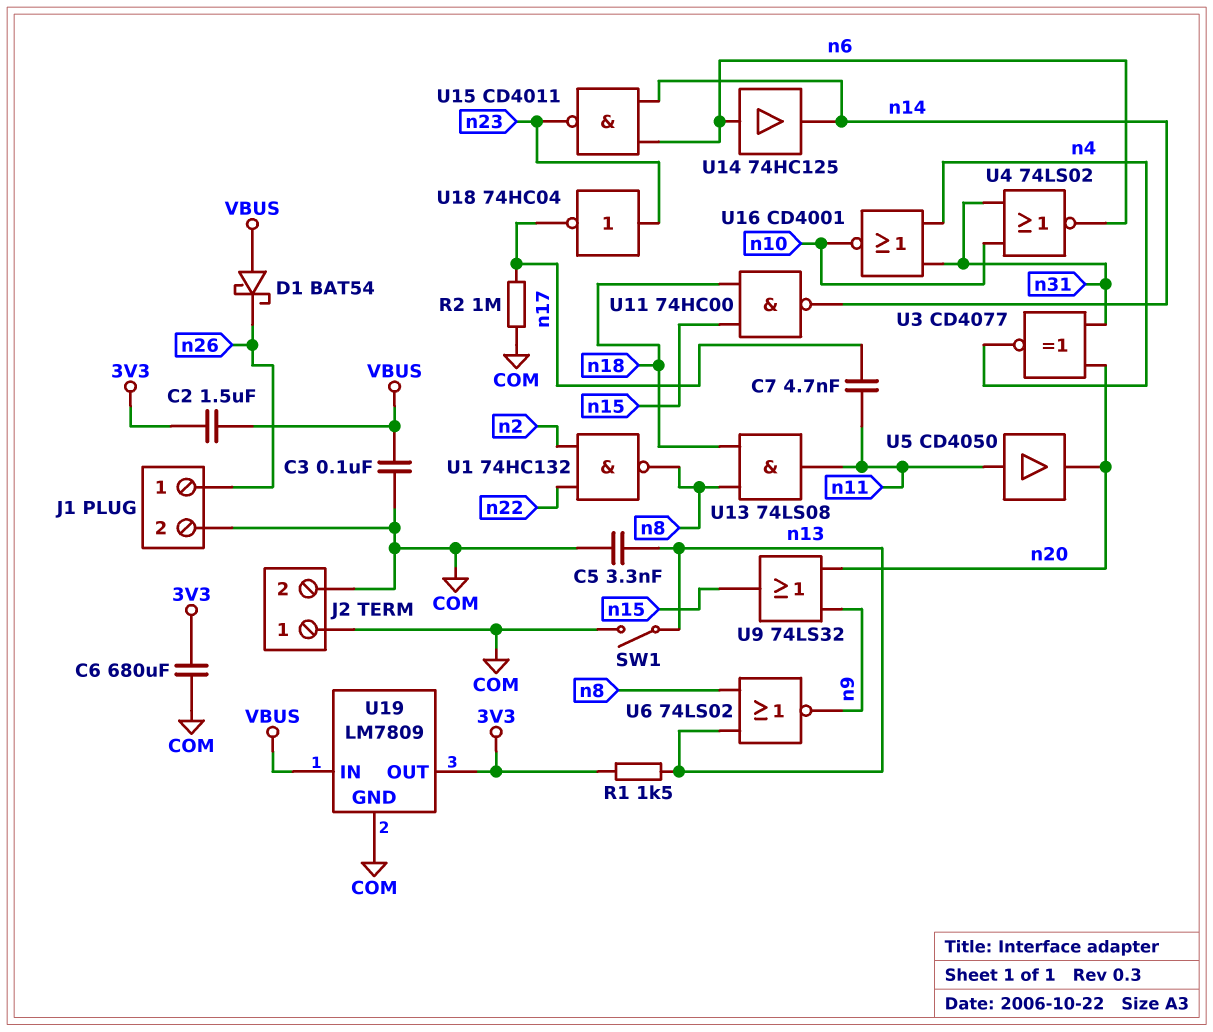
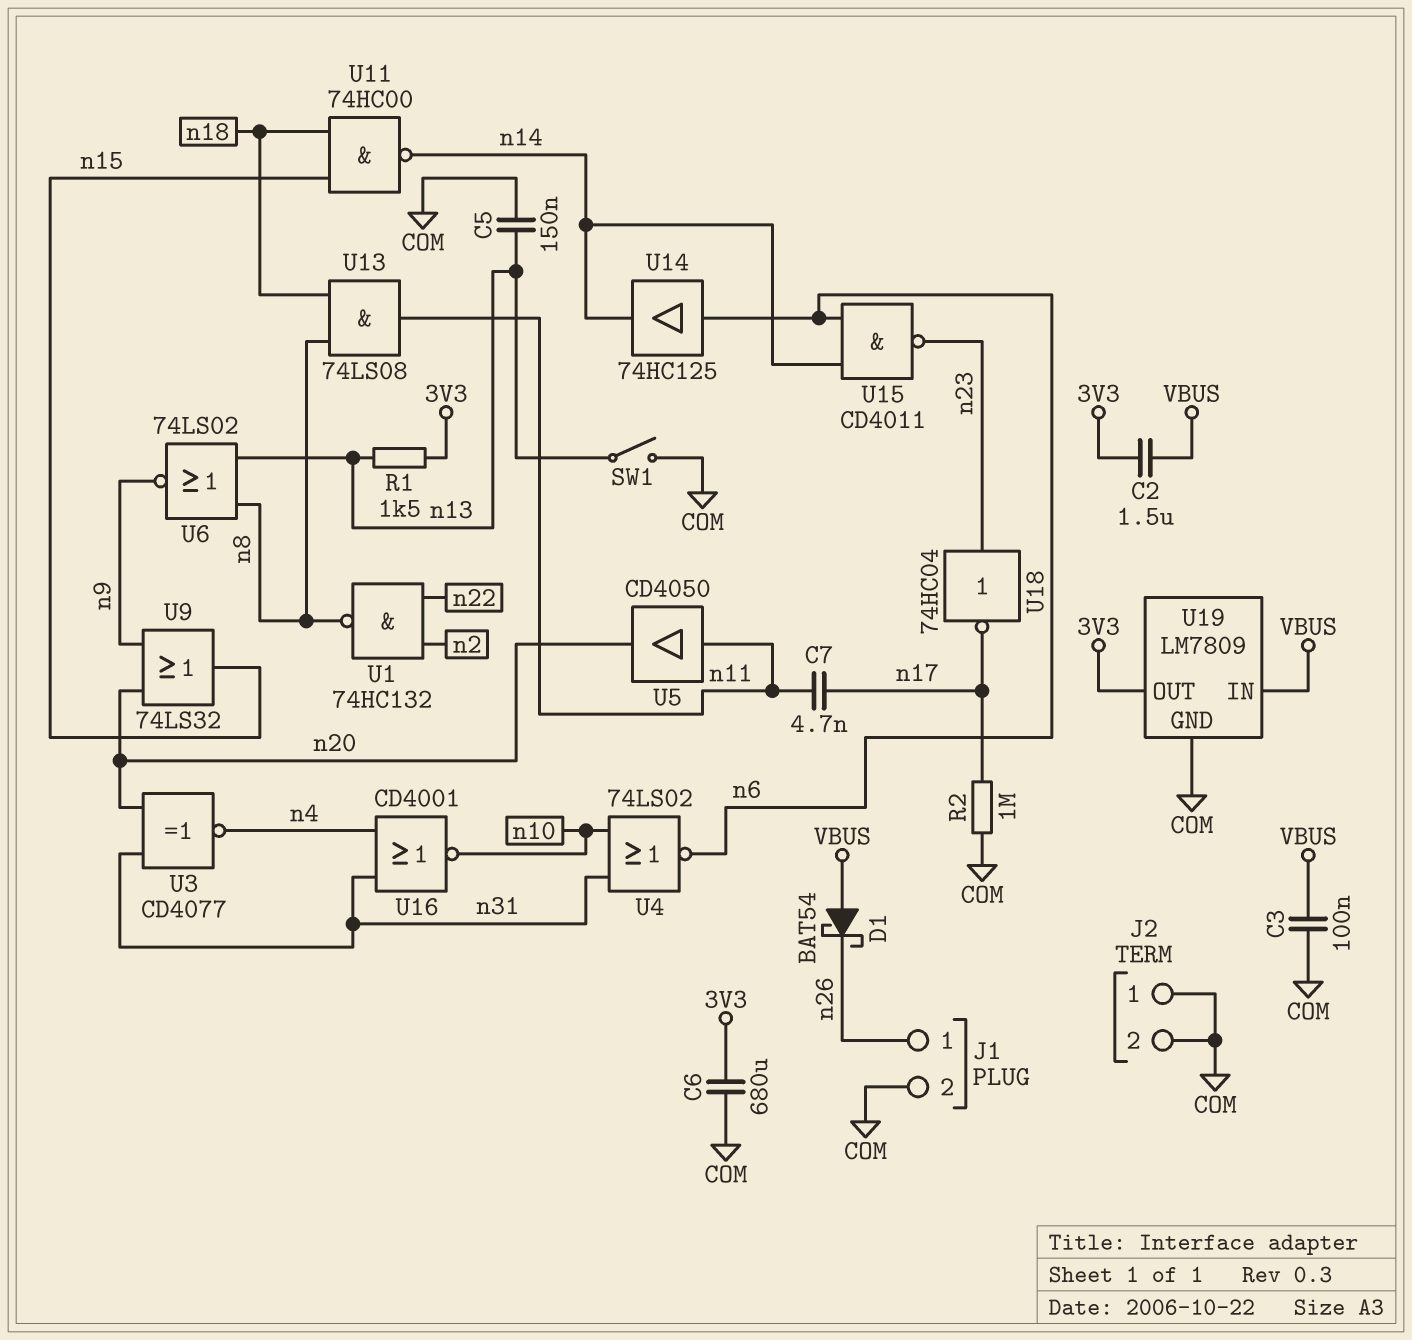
C5: 3.3nF (COM, n13) -> 150nF (COM, n13)

